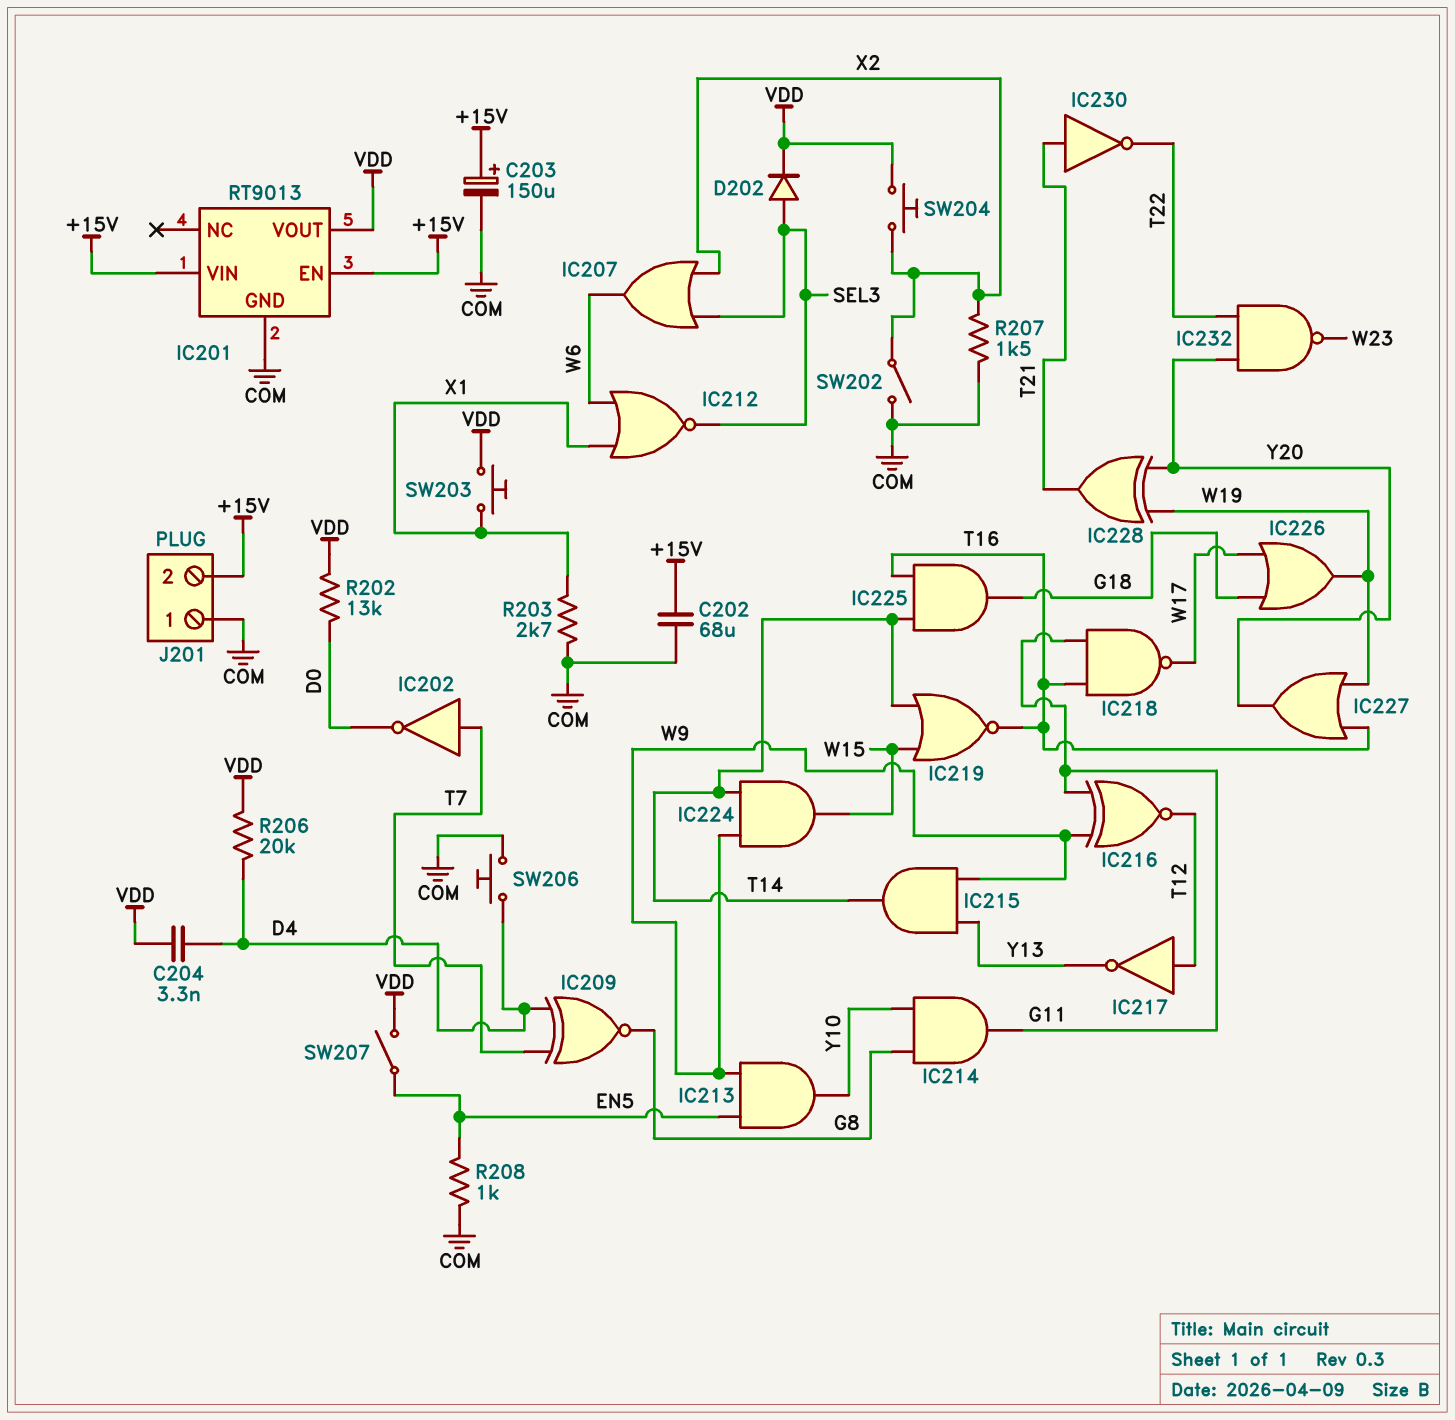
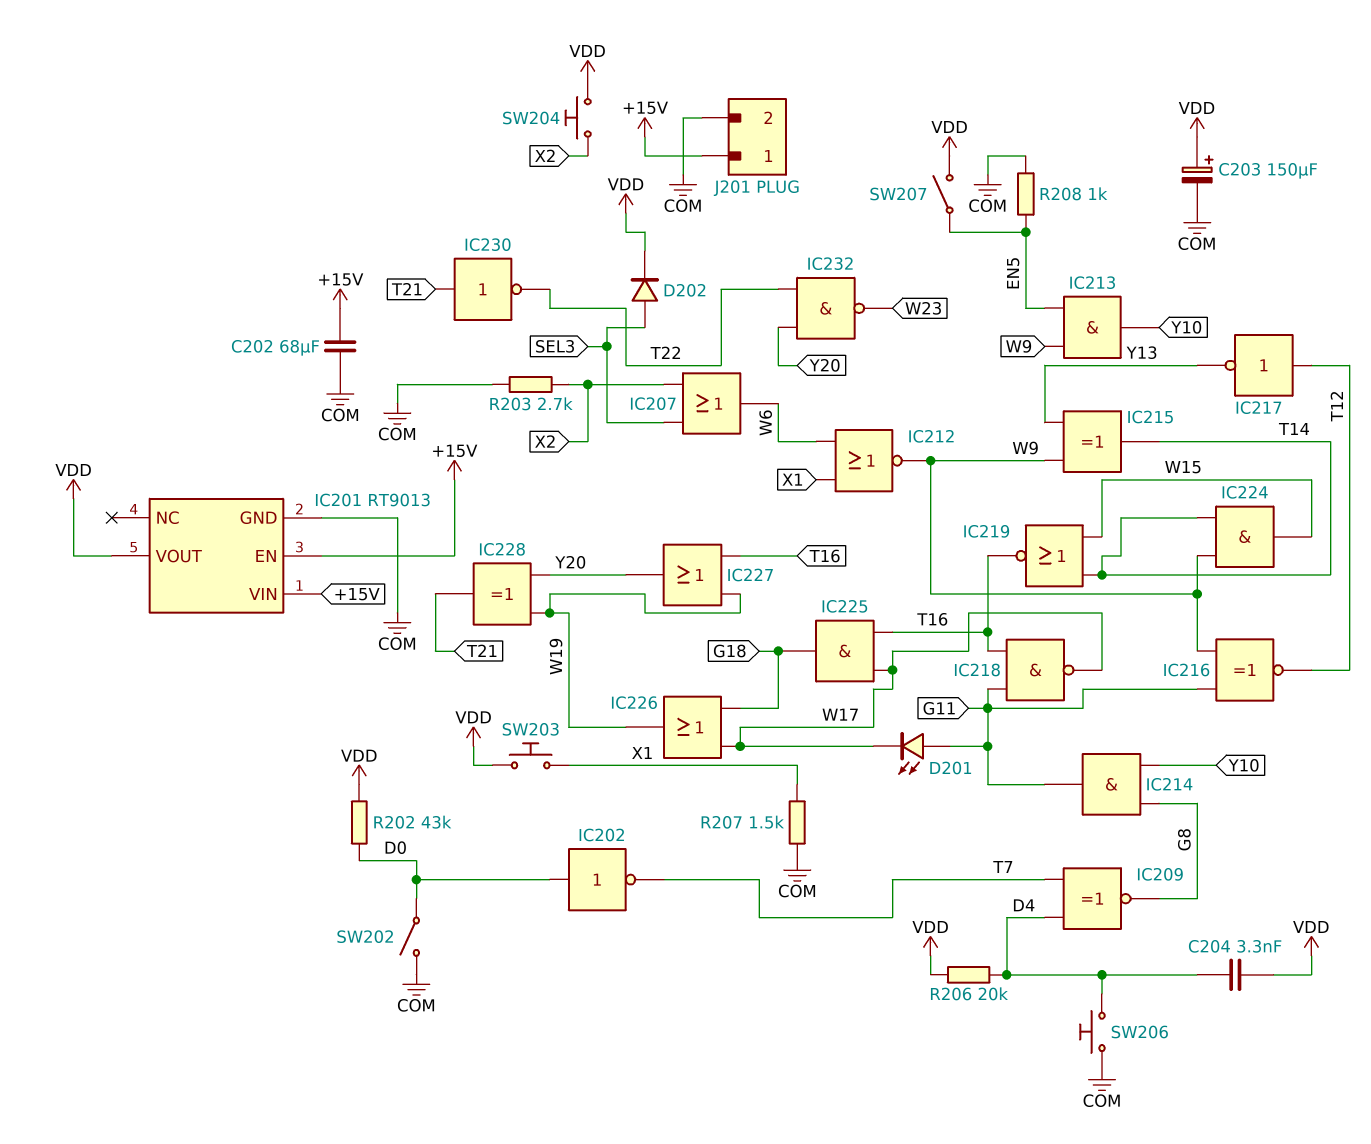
C203: 150uF (plus +15V, minus COM) -> 150uF (plus VDD, minus COM)
D201: none -> LED (A G11, K W17)
IC202: NOT (in T7, out D0) -> NOT (in D0, out T7)
IC212: NOR (in W6, in X1, out SEL3) -> NOR (in W6, in X1, out W9)
IC215: AND (in W9, in Y13, out T14) -> XOR (in W9, in Y13, out T14)
IC225: AND (in T14, in T16, out G18) -> AND (in T16, in W17, out G18)
J201 pin 1: COM -> +15V
J201 pin 2: +15V -> COM
R202: 13k (D0, VDD) -> 43k (D0, VDD)
R203: 2.7k (COM, X1) -> 2.7k (COM, X2)
R207: 1.5k (COM, X2) -> 1.5k (COM, X1)
SW202: switch (COM, X2) -> switch (COM, D0)

